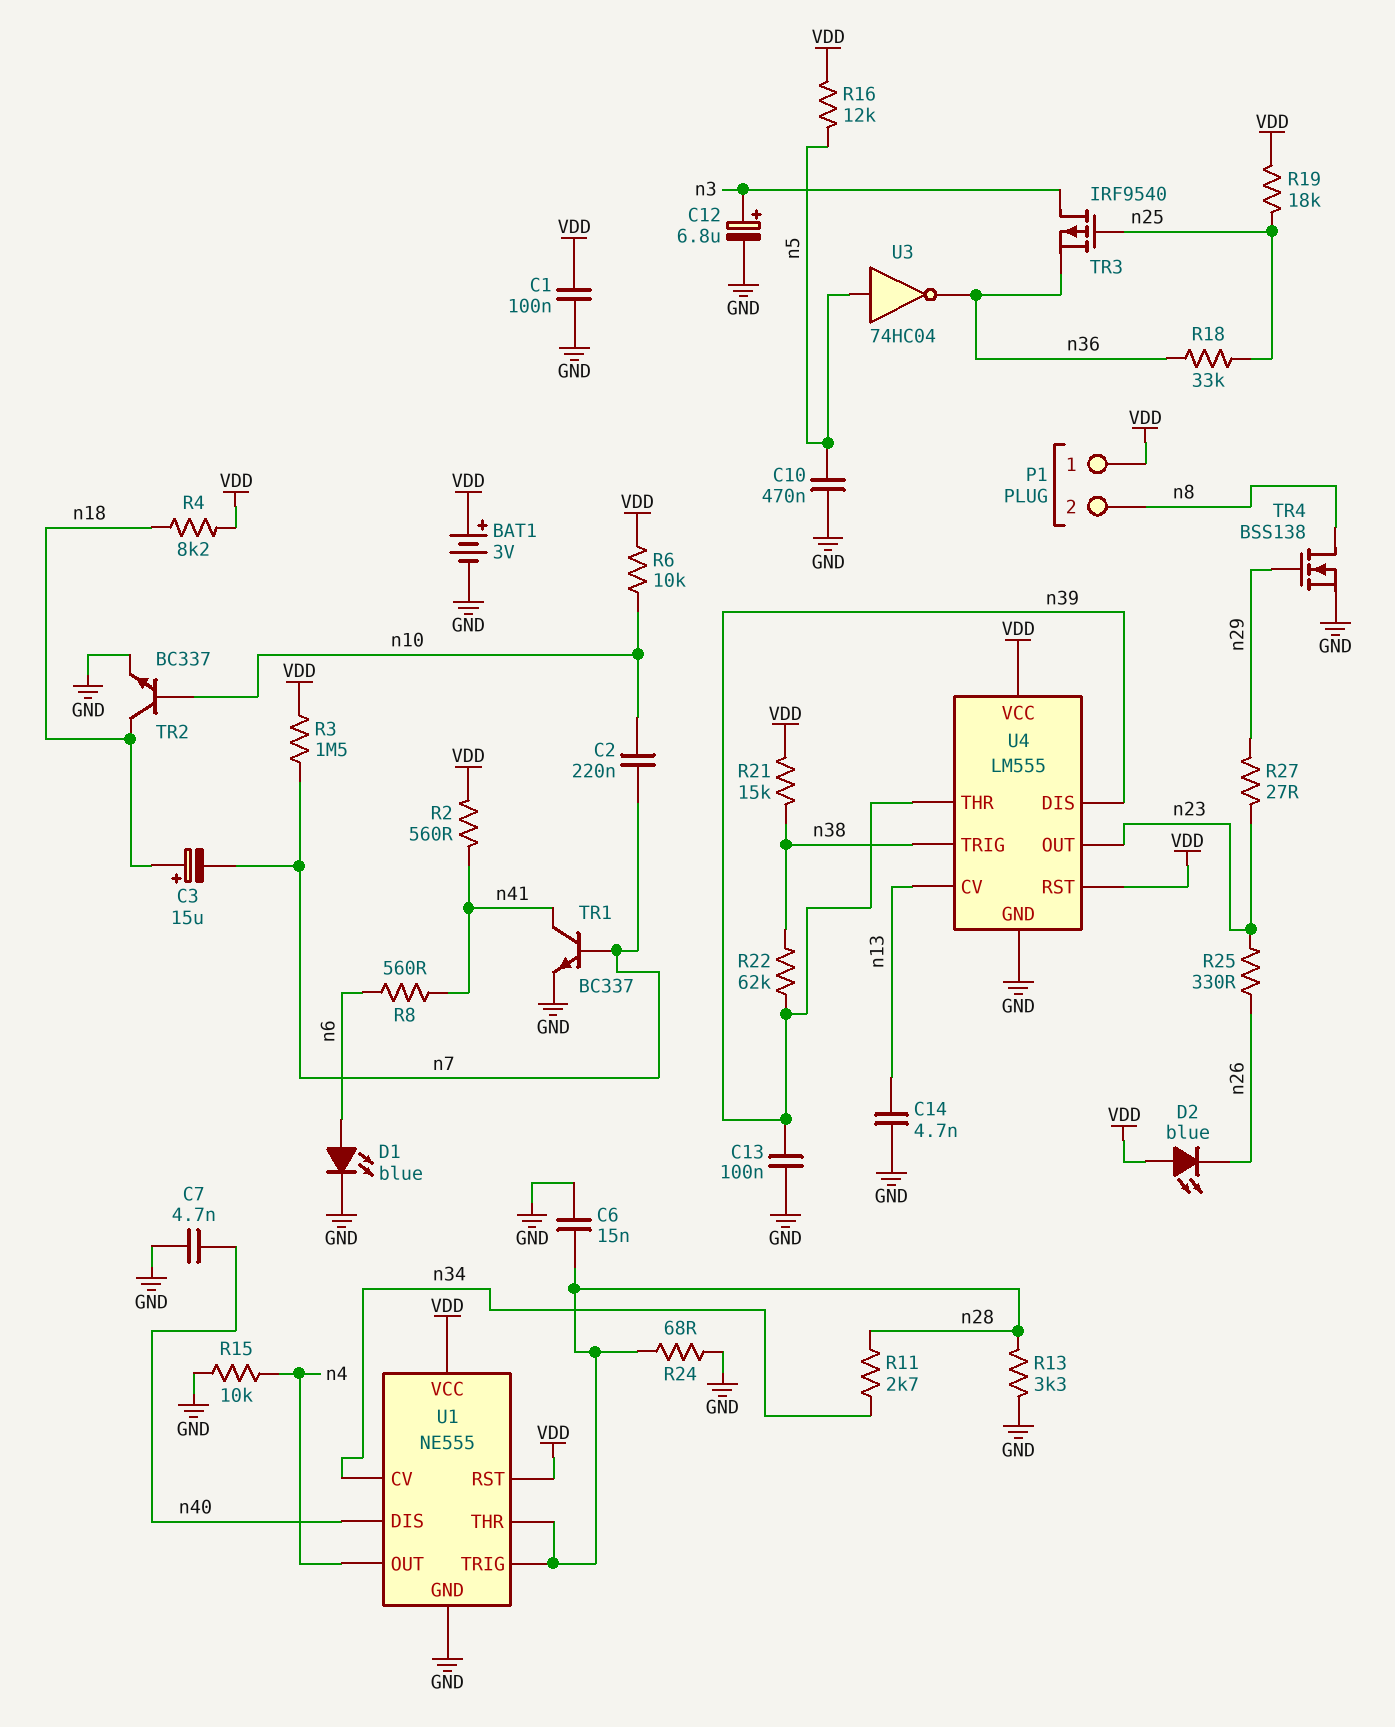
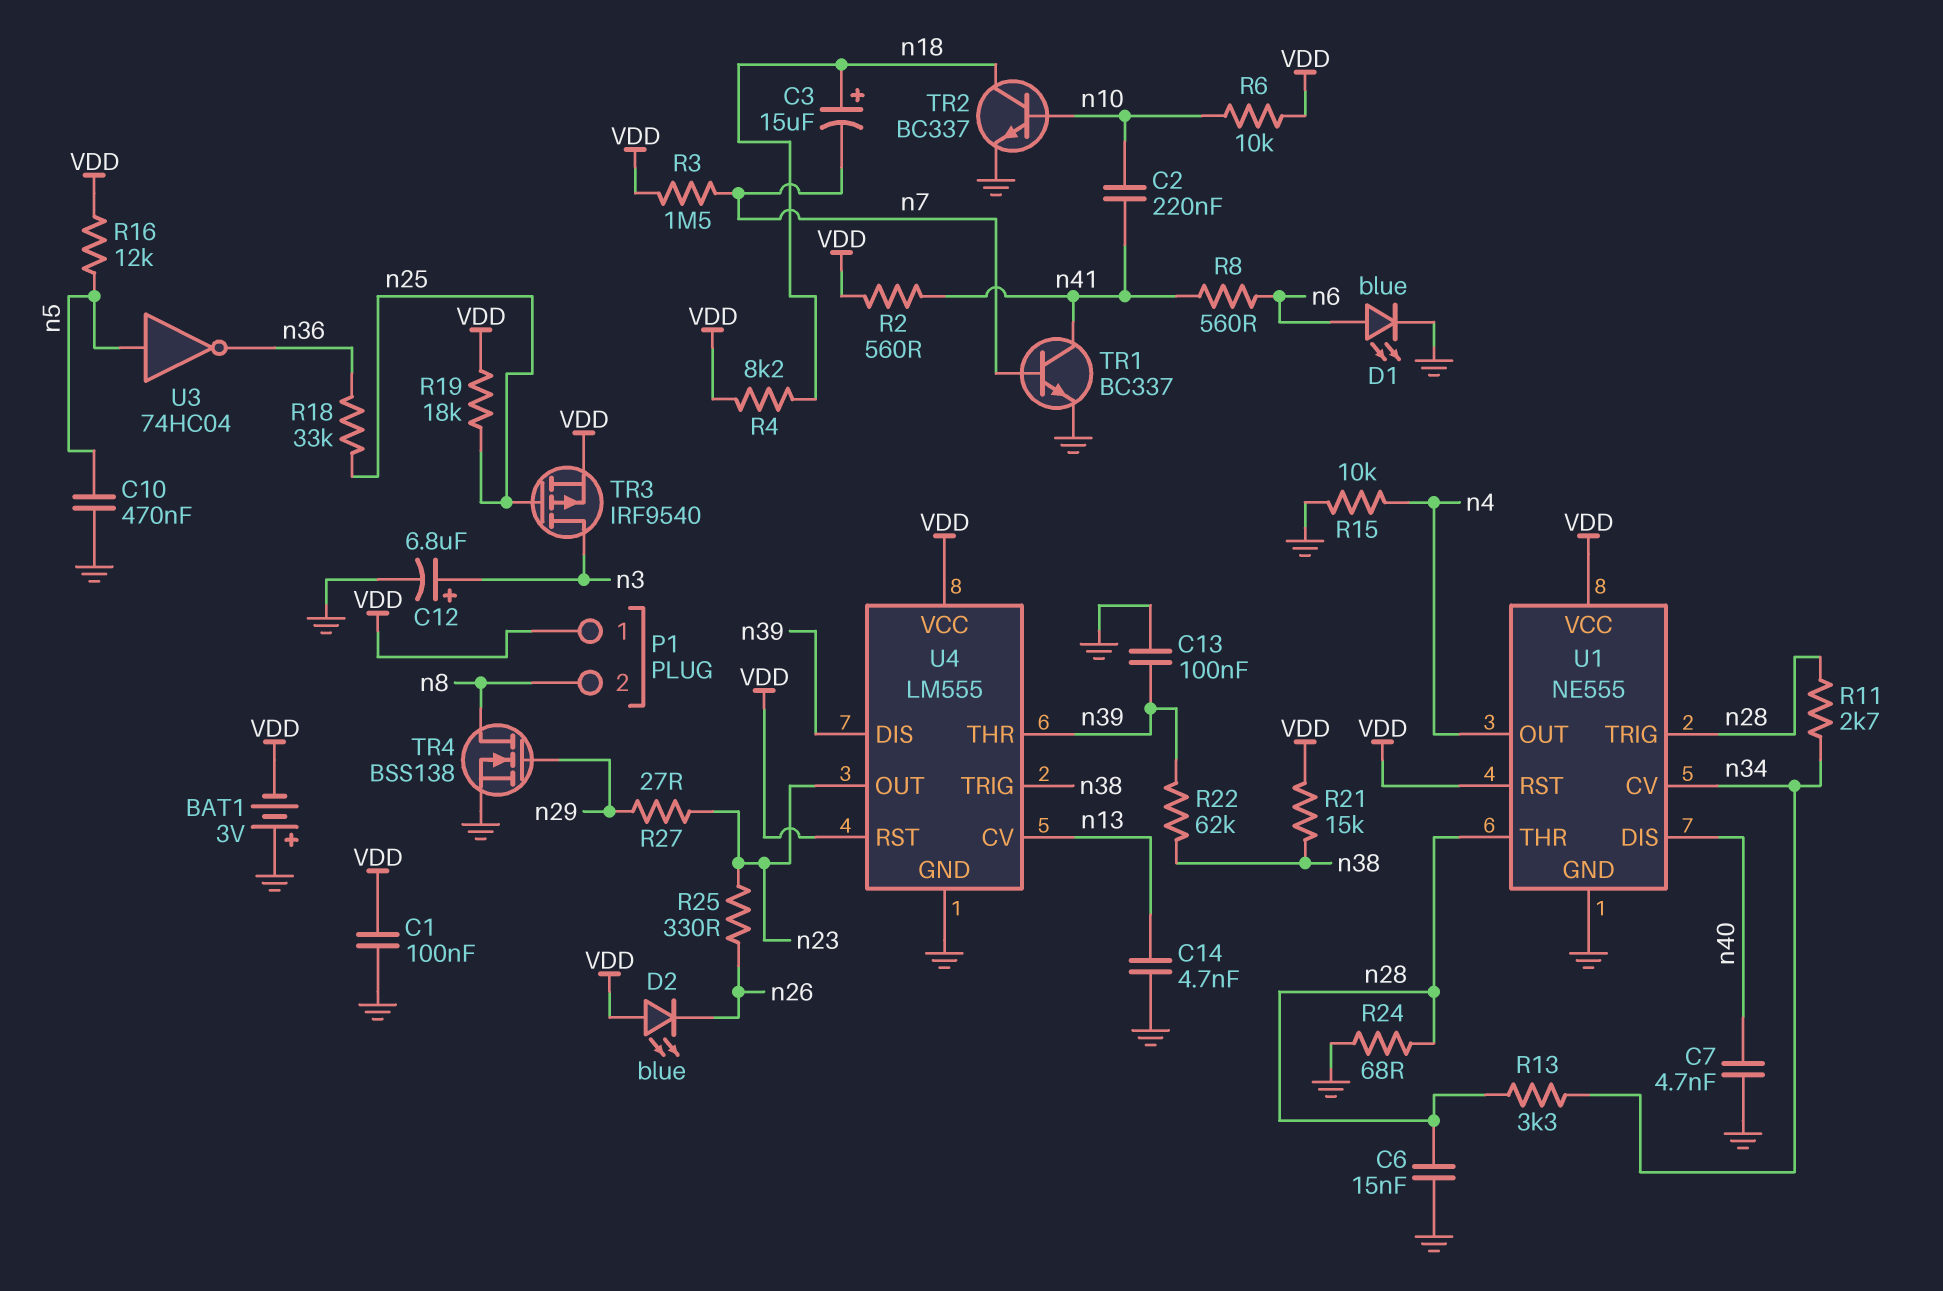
BAT1: 3V (plus VDD, minus GND) -> 3V (plus GND, minus VDD)
C2: 220nF (n7, n10) -> 220nF (n10, n41)
R13: 3.3k (GND, n28) -> 3.3k (n28, n34)
TR3: PMOS IRF9540 (G n25, D n3, S n36) -> PMOS IRF9540 (G n25, D n3, S VDD)

